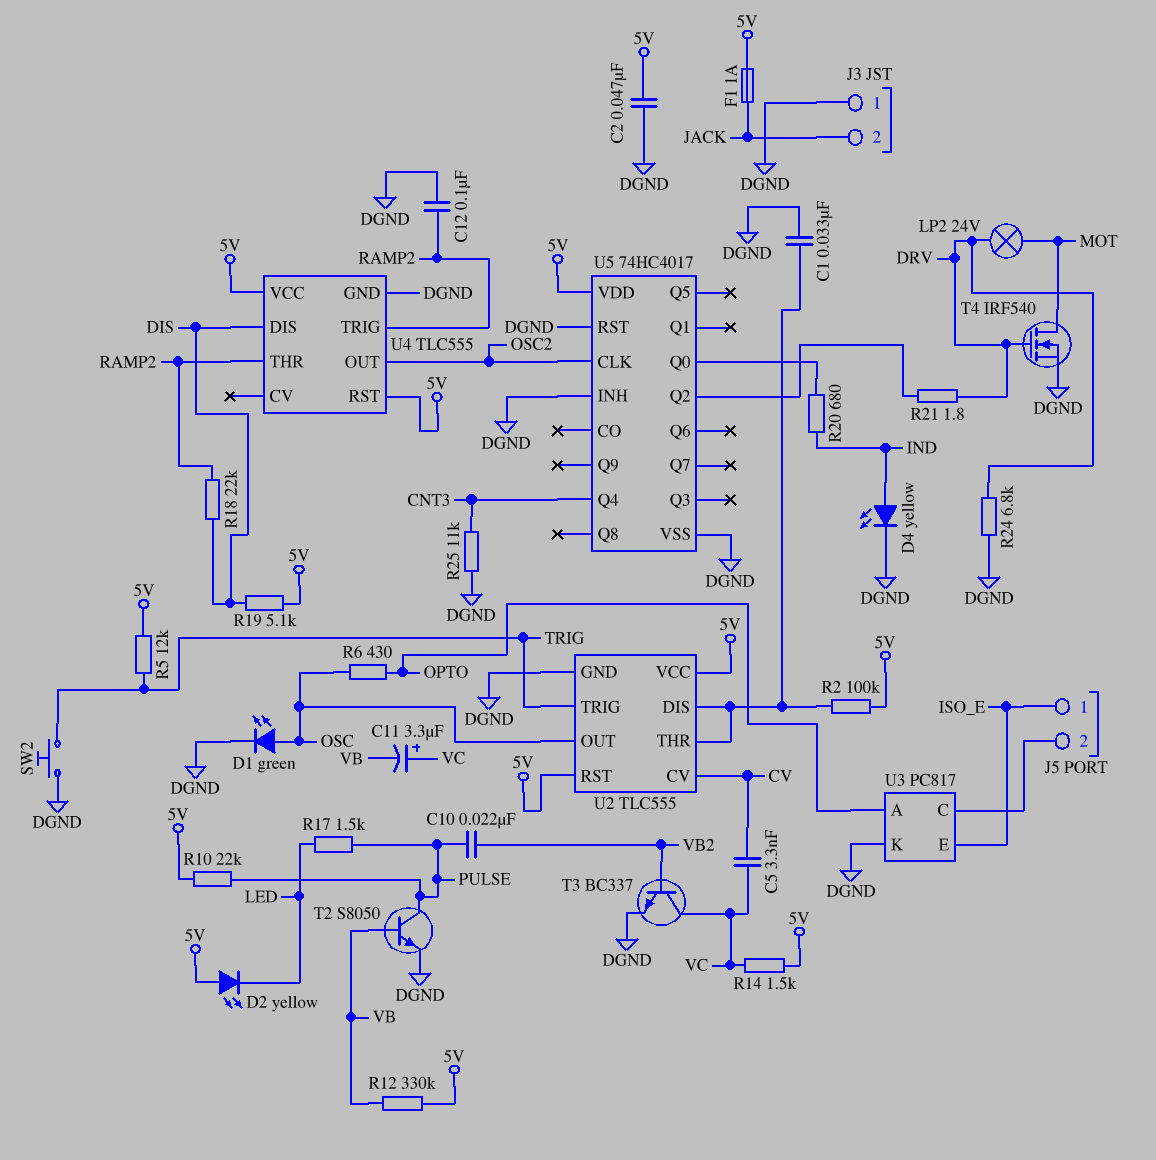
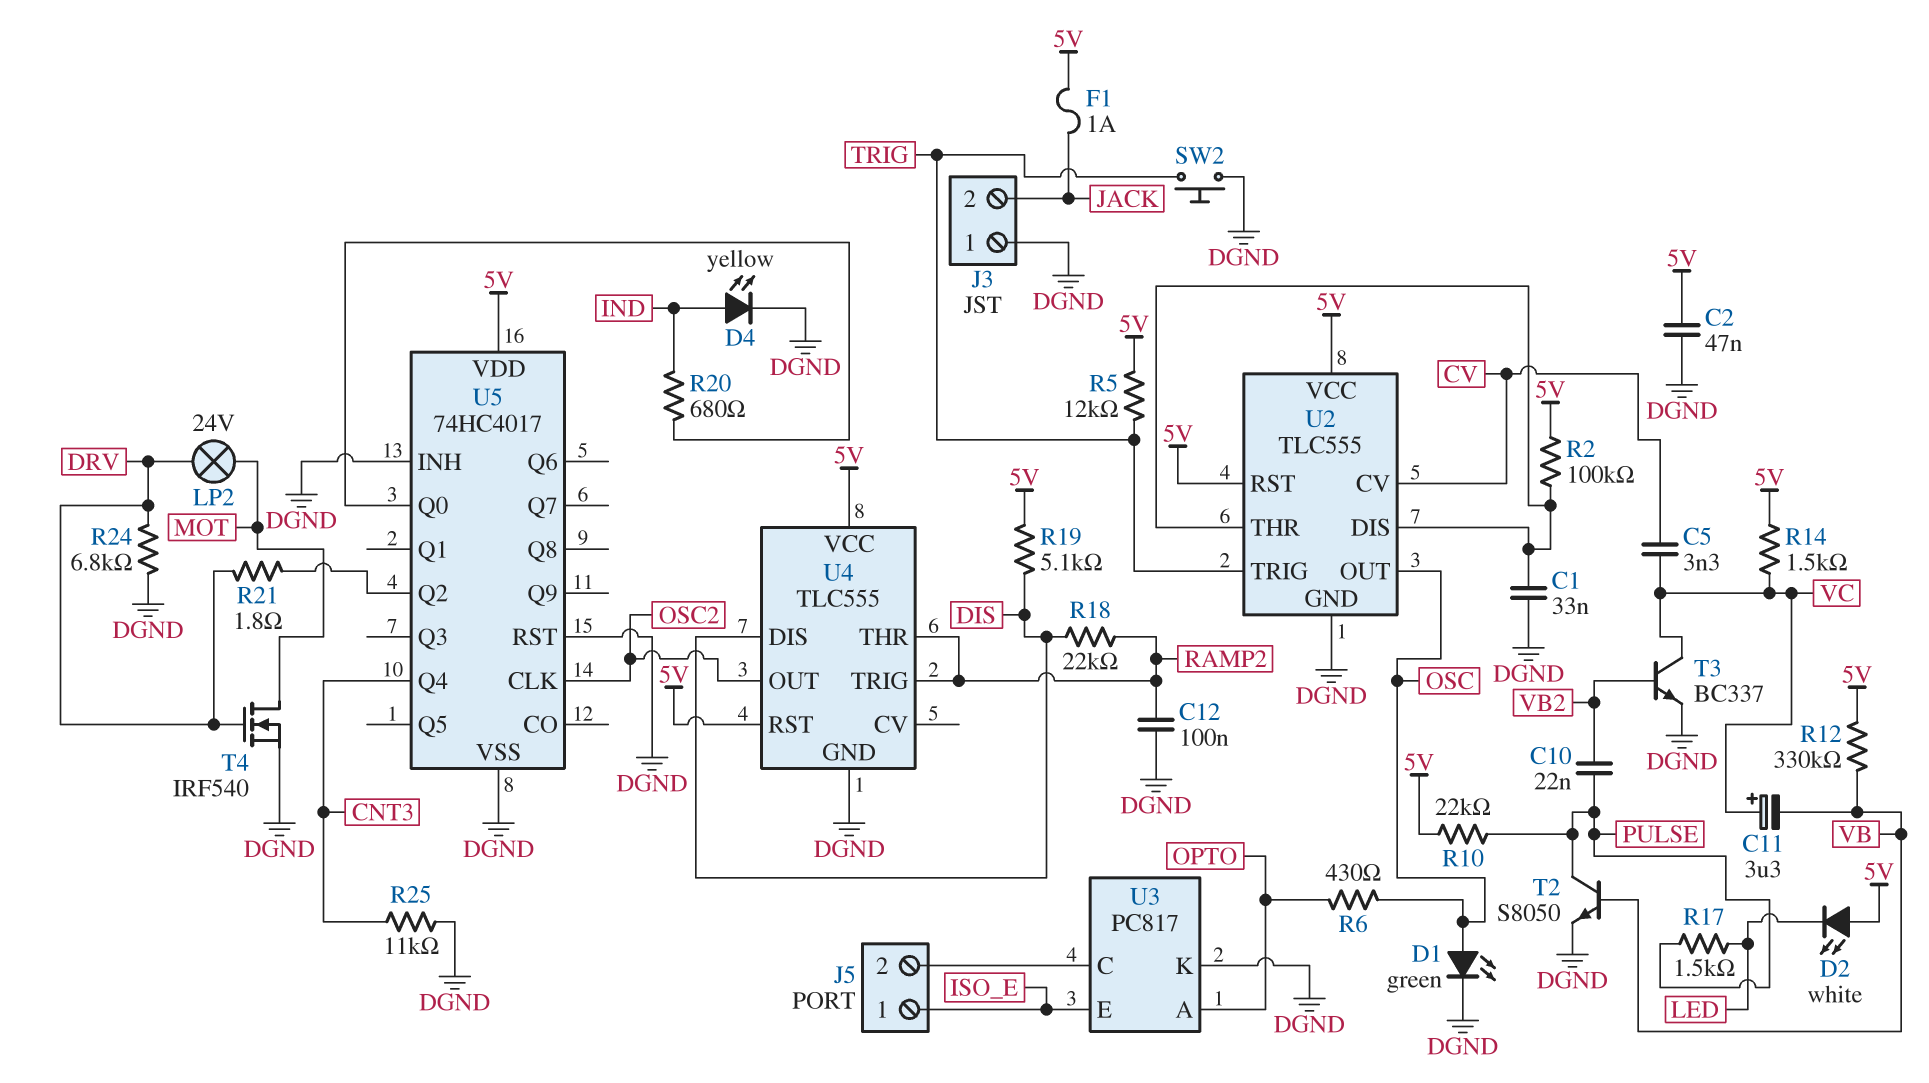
D2: LED yellow (A 5V, K LED) -> LED white (A 5V, K LED)

